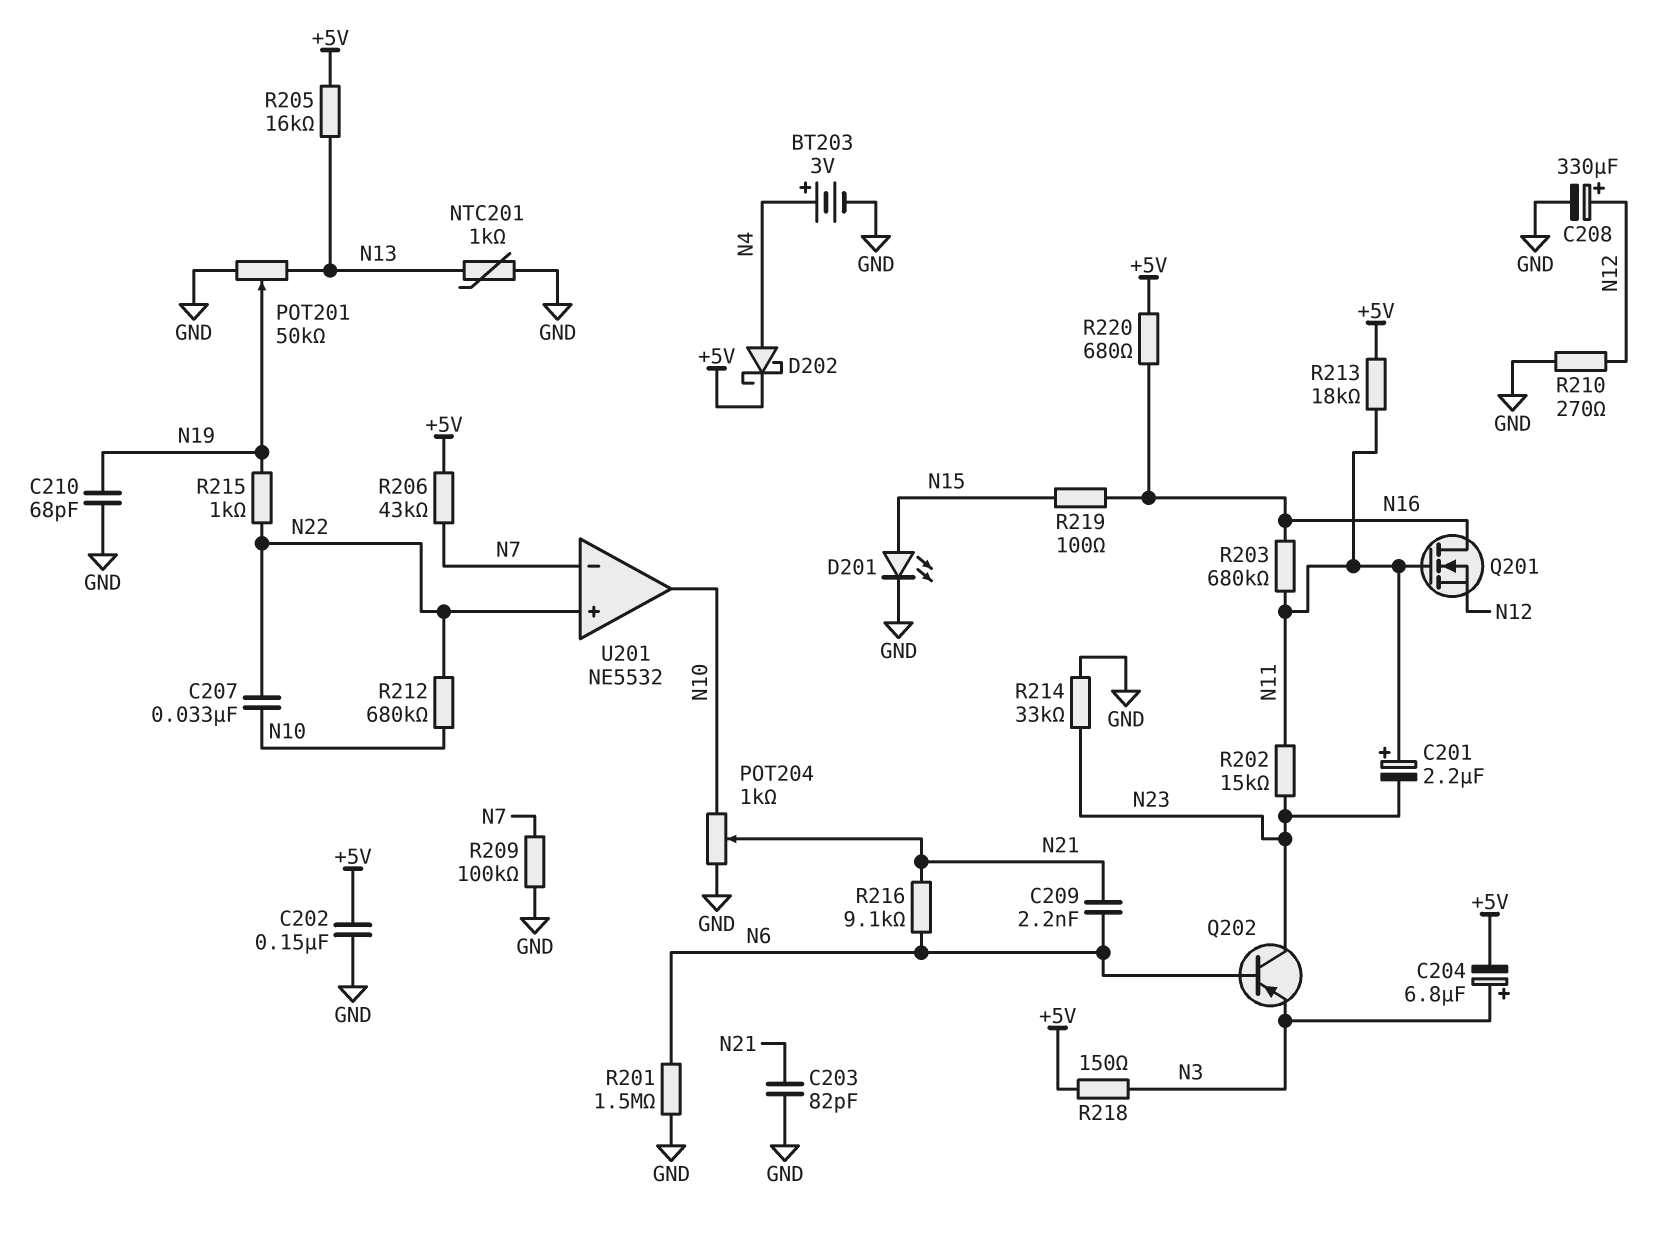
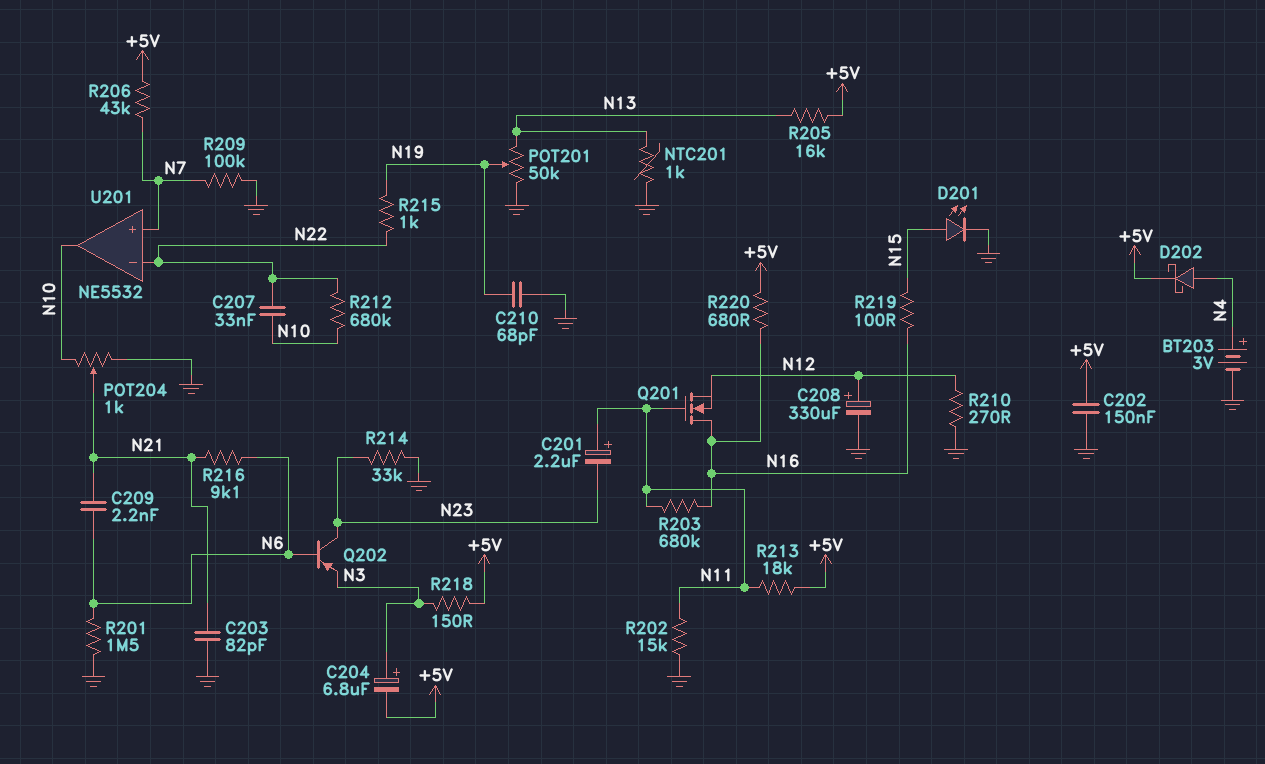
R202: 15k (N11, N23) -> 15k (GND, N11)
U201 pin in+: N22 -> N7
U201 pin in-: N7 -> N22

